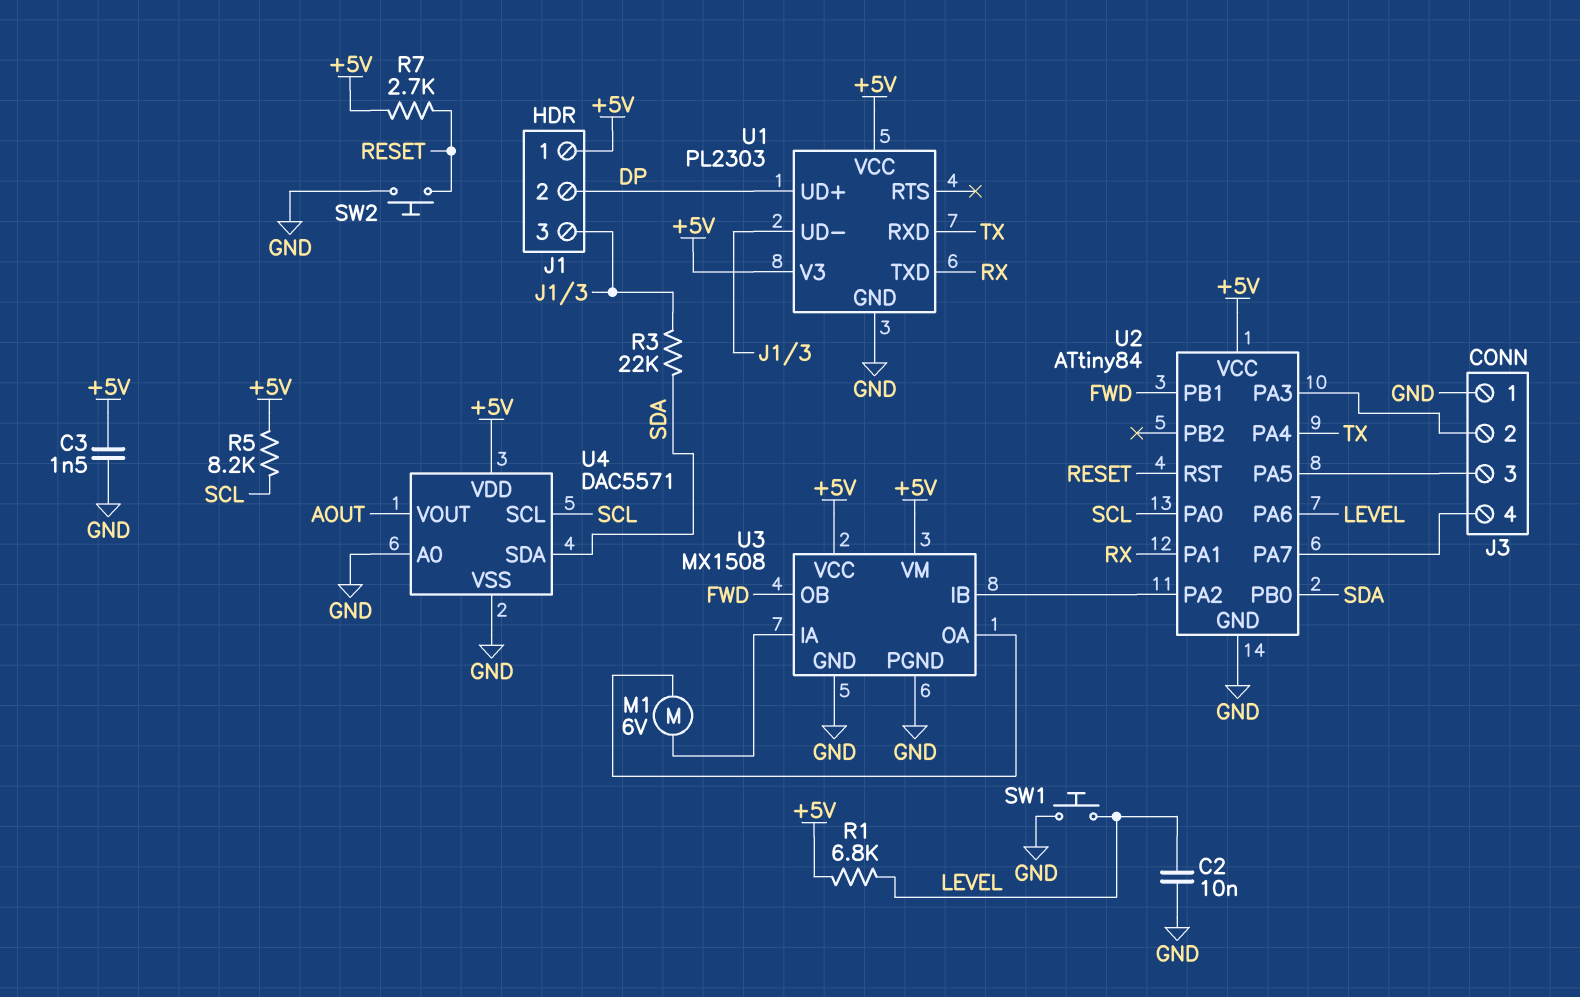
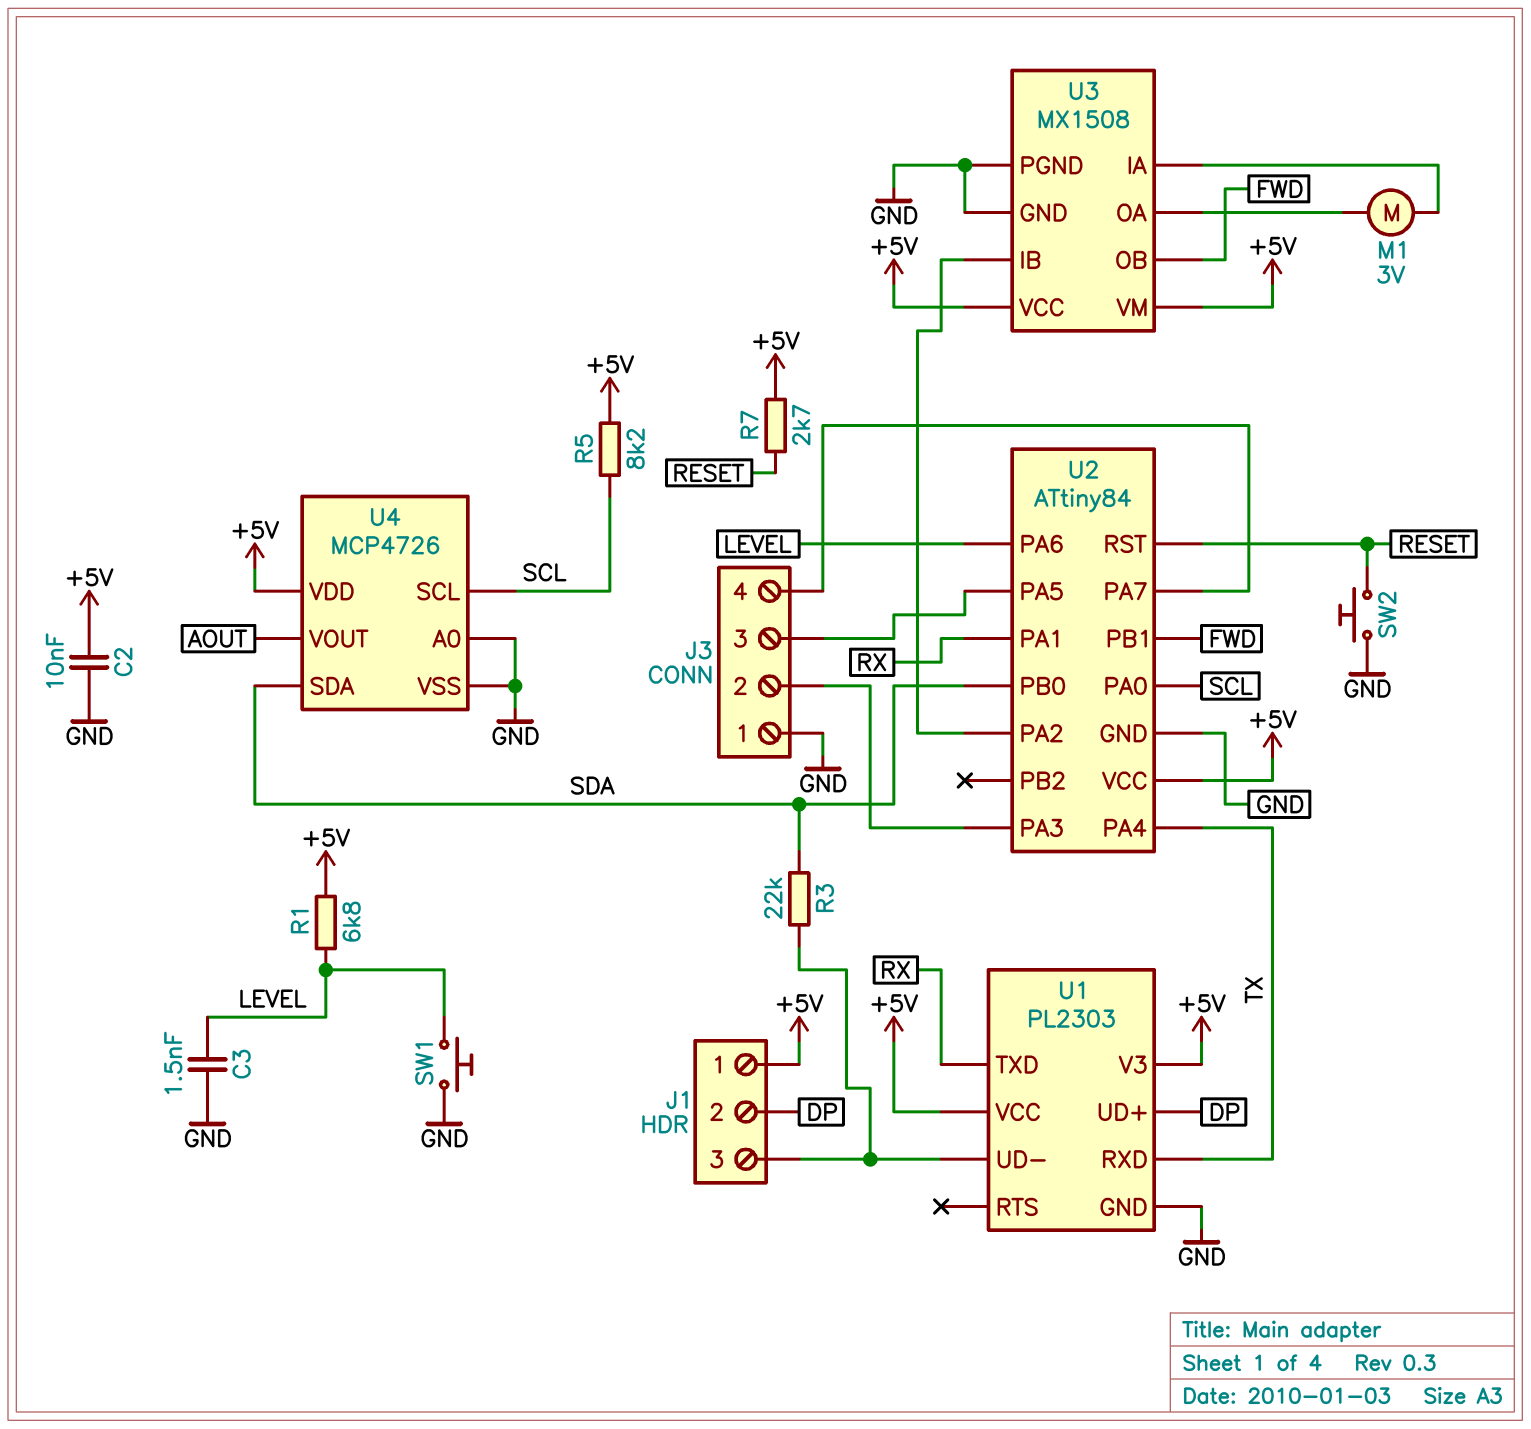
C2: 10nF (GND, LEVEL) -> 10nF (+5V, GND)
C3: 1.5nF (+5V, GND) -> 1.5nF (GND, LEVEL)
M1: motor 6V (U3/IA, U3/OA) -> motor 3V (U3/IA, U3/OA)
U4: DAC5571 -> MCP4726

